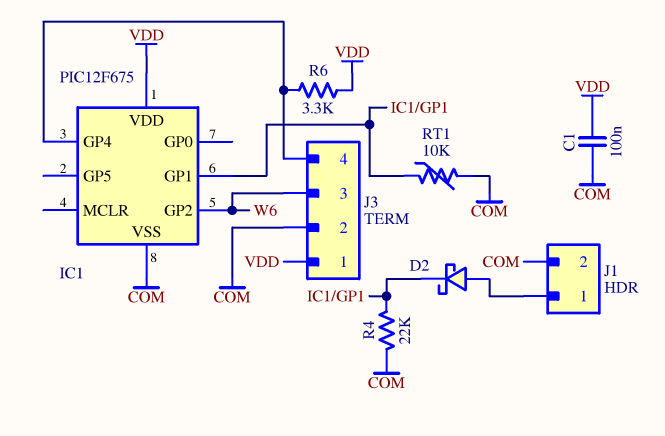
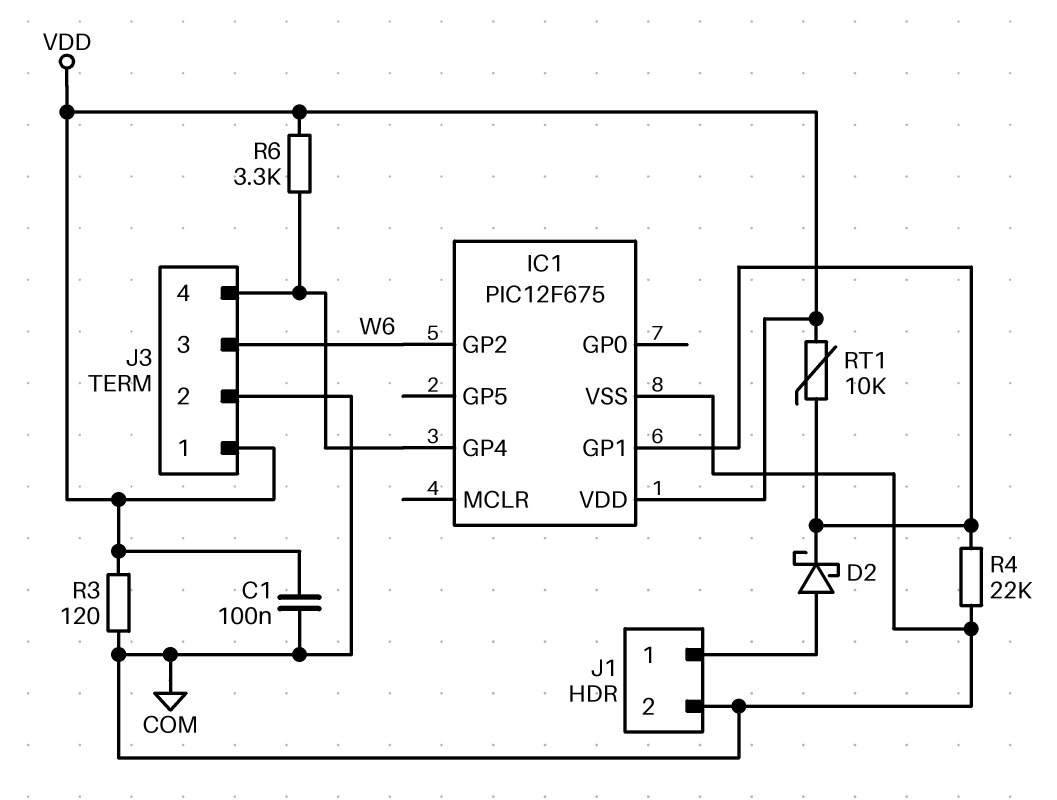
R3: none -> 120 (COM, VDD)
RT1: 10k (COM, IC1/GP1) -> 10k (IC1/GP1, VDD)

